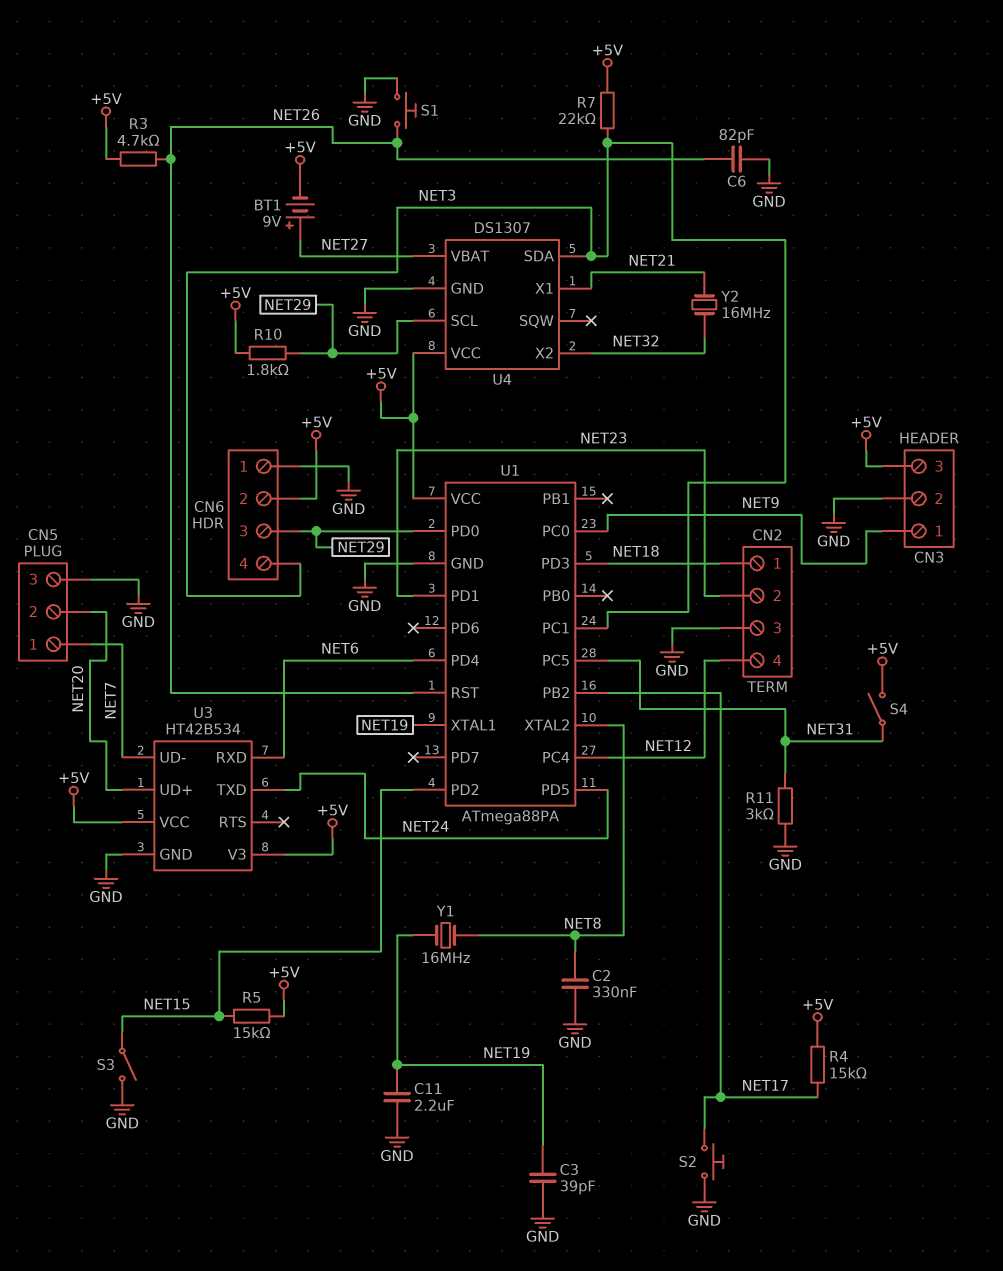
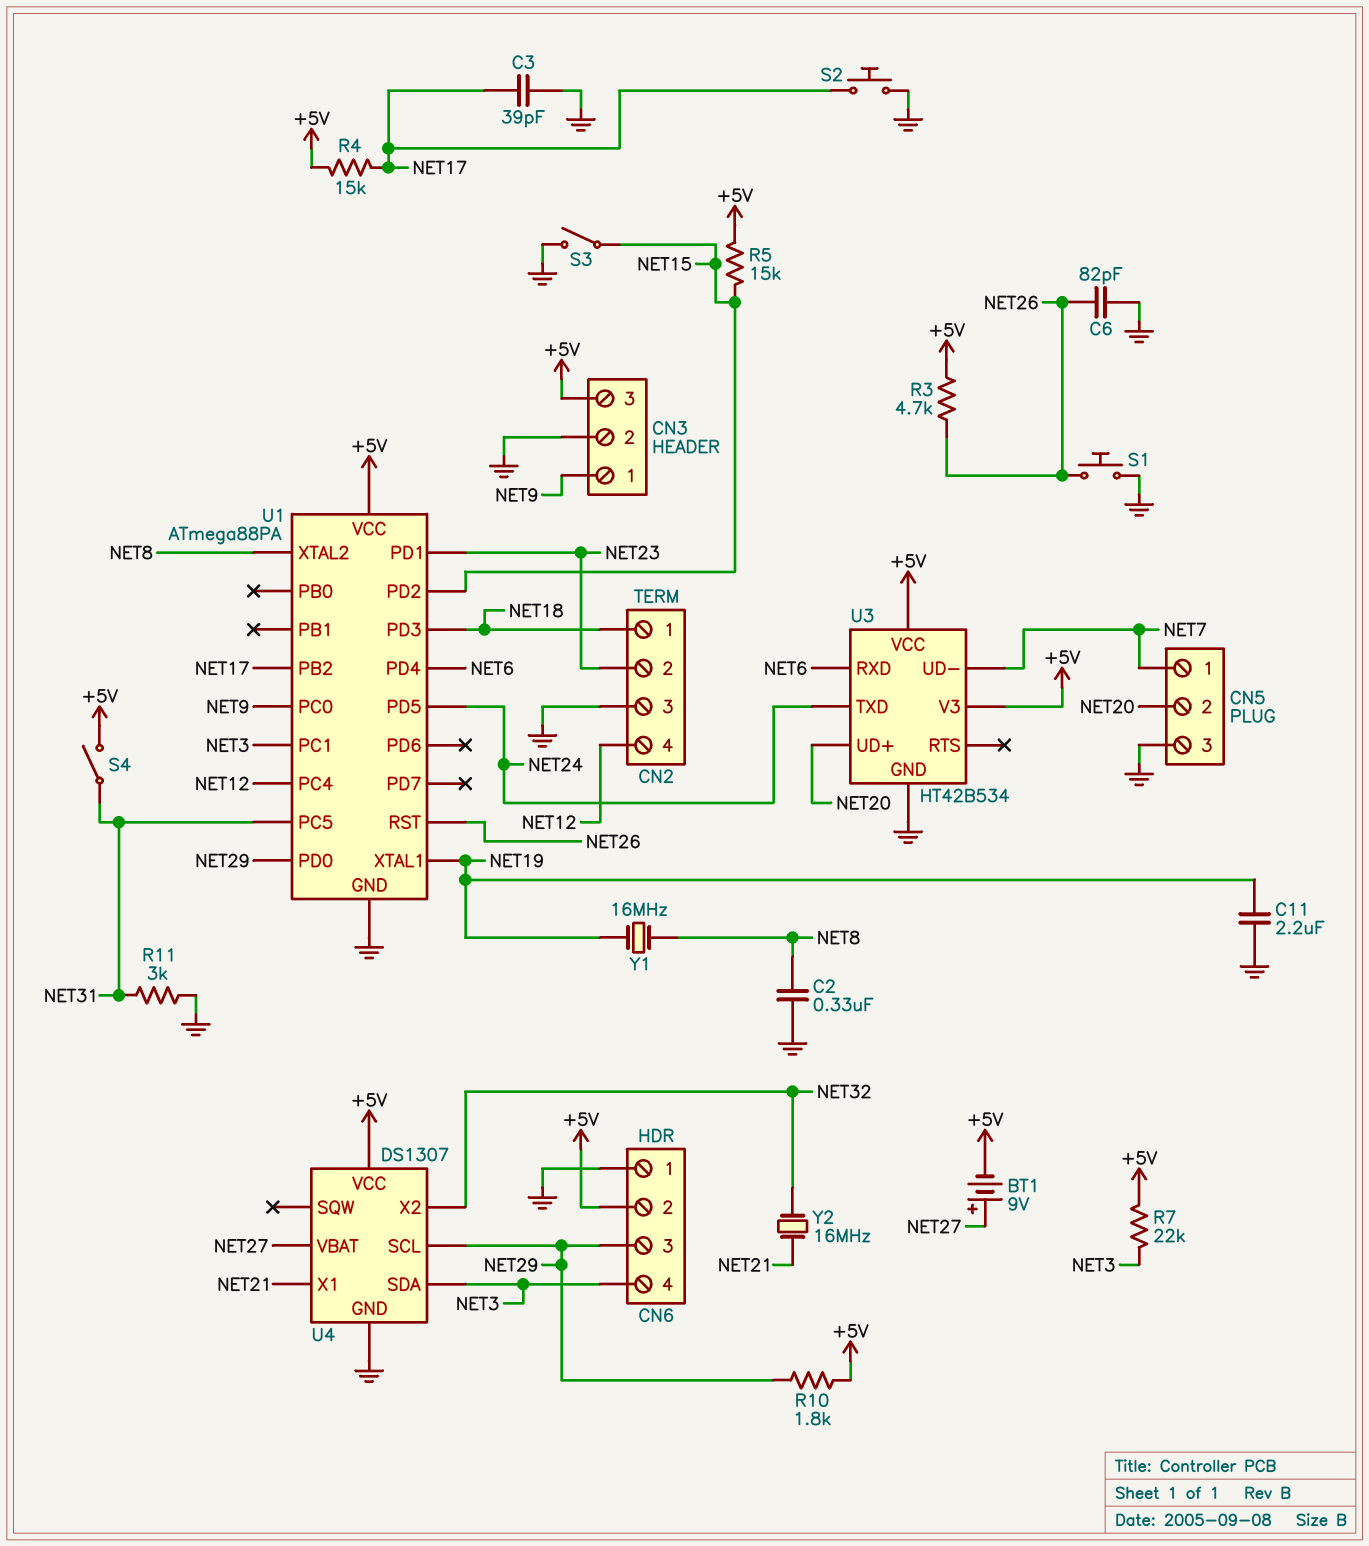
C3: 39pF (GND, NET19) -> 39pF (GND, NET17)

